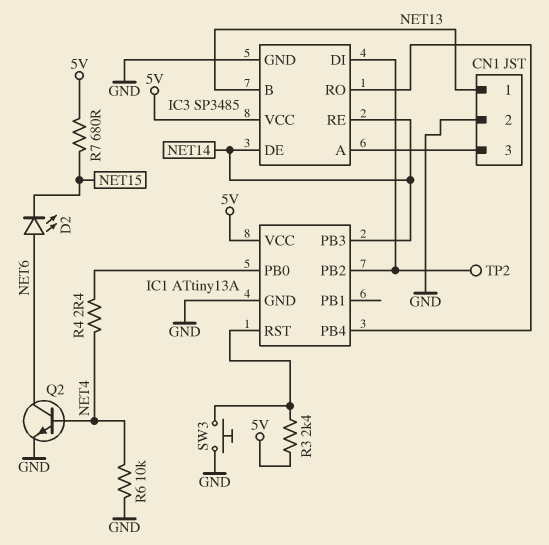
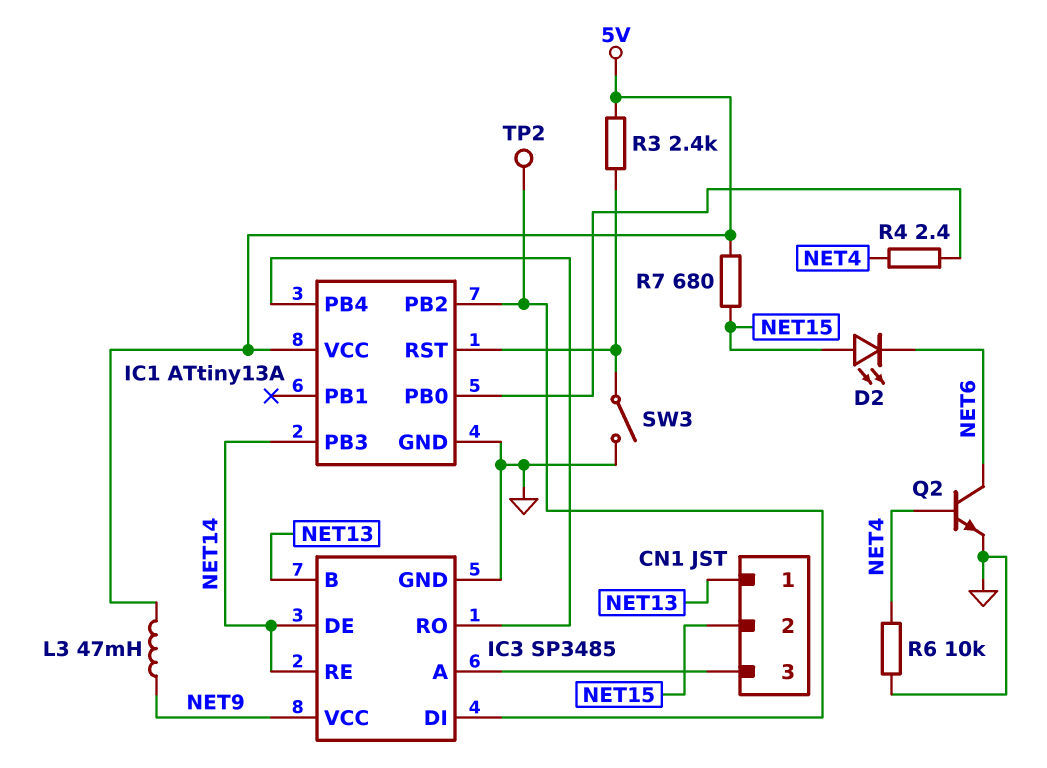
CN1 pin 2: GND -> NET15
D2: LED (A NET6, K NET15) -> LED (A NET15, K NET6)
IC3 pin VCC: 5V -> NET9
L3: none -> 47mH (5V, NET9)
SW3: button (GND, IC1/RST) -> switch (GND, IC1/RST)

